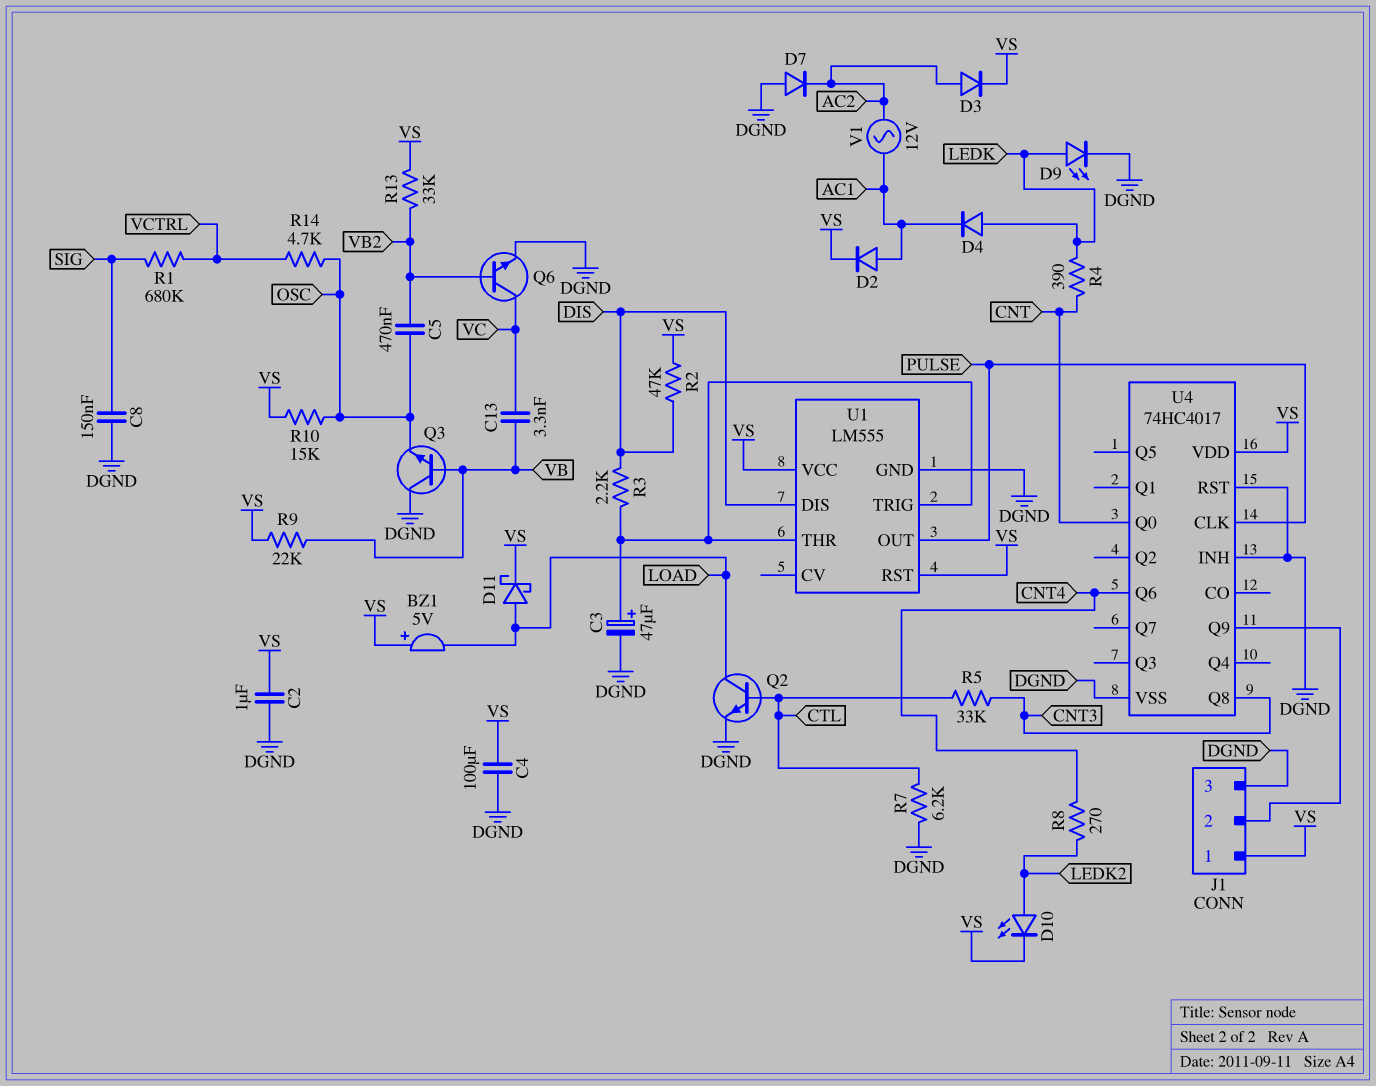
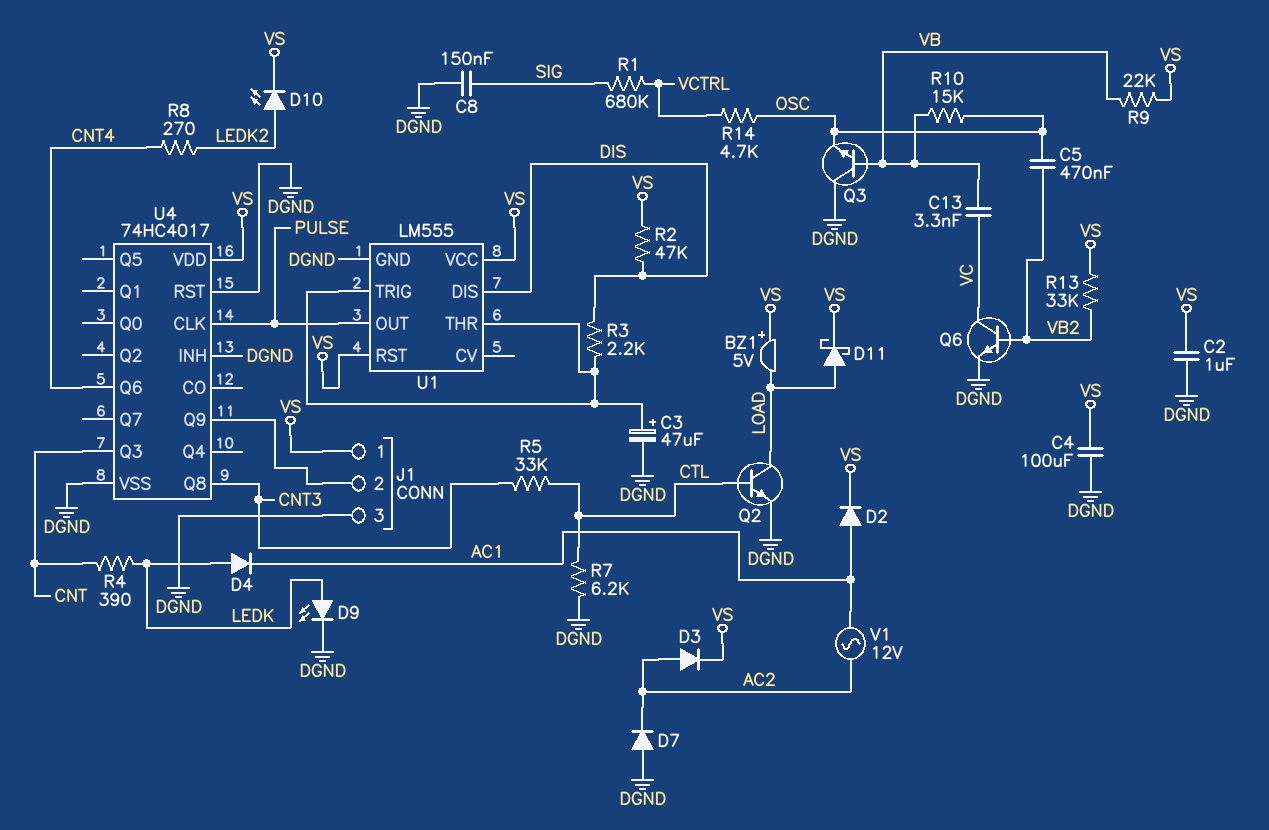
R10: 15k (OSC, VS) -> 15k (OSC, VB)
U4 pin Q0: CNT -> none
U4 pin Q3: none -> CNT

